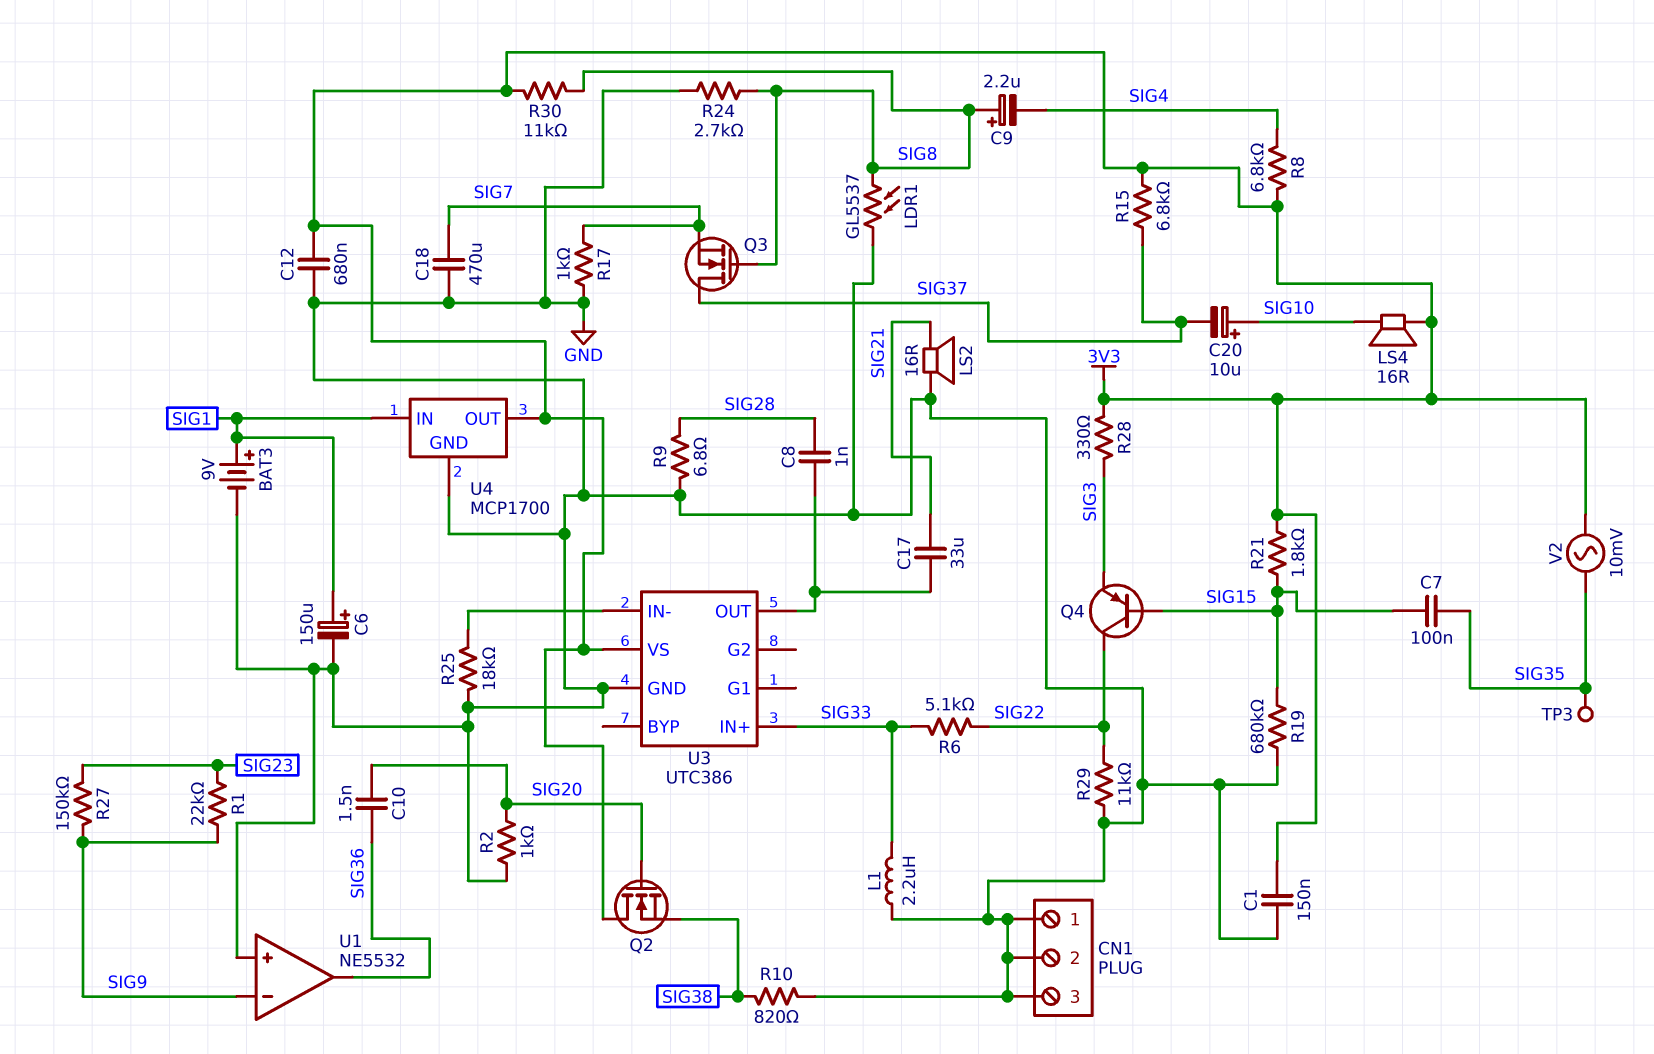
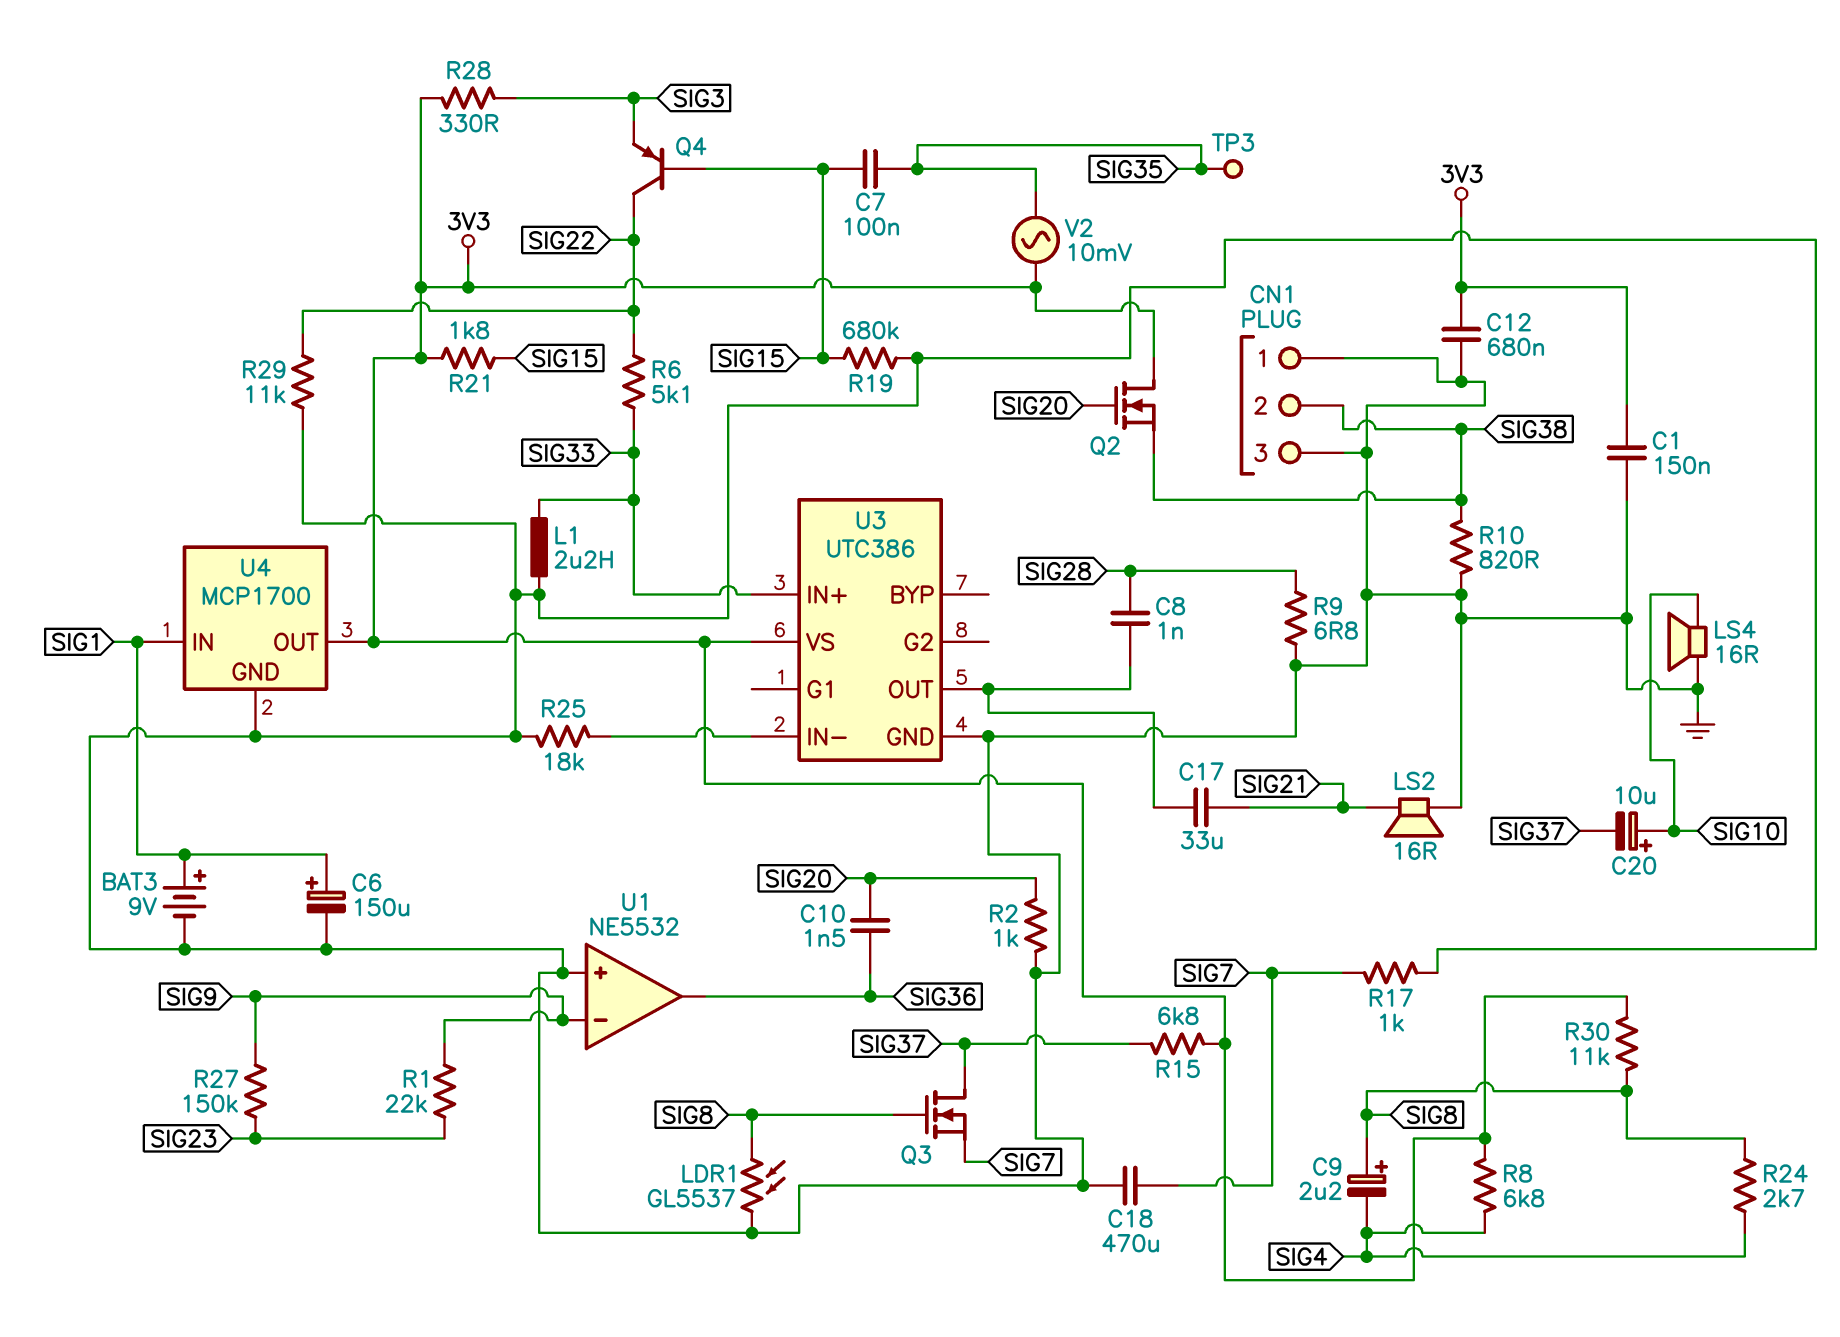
CN1 pin 2: GND -> SIG38
LS4: speaker 16R (3V3, SIG10) -> speaker 16R (GND, SIG10)
R24: 2.7k (GND, SIG8) -> 2.7k (SIG4, SIG8)

